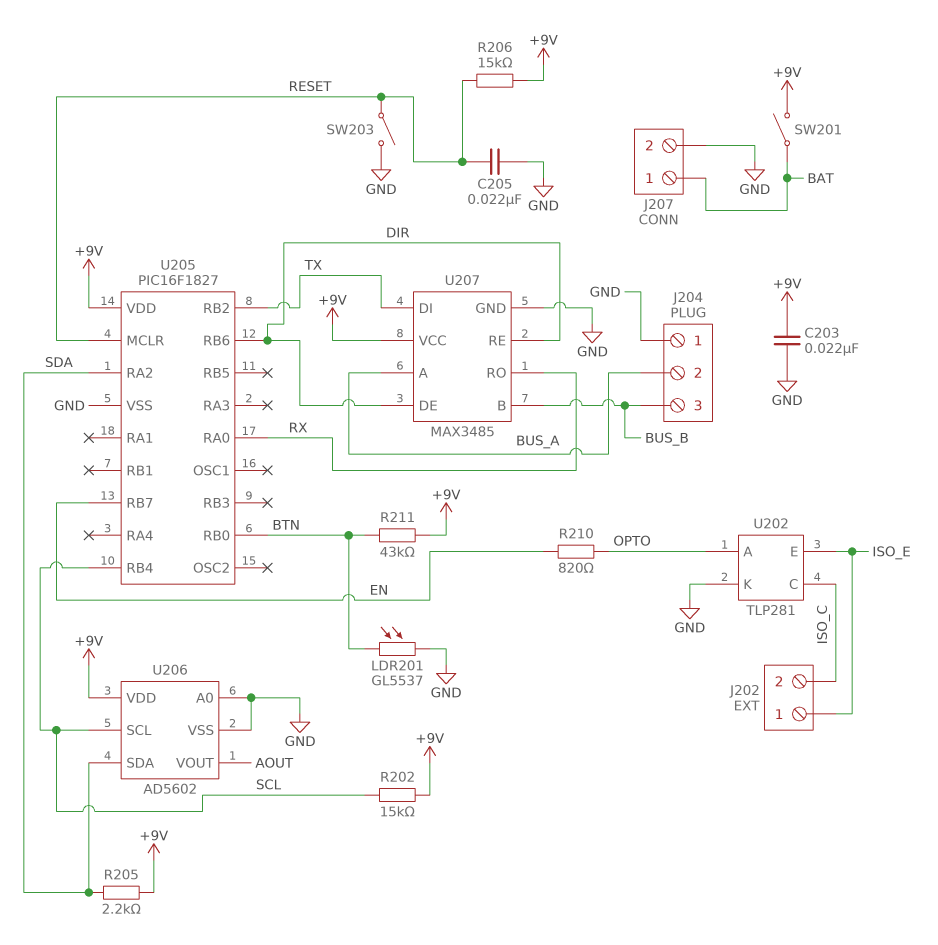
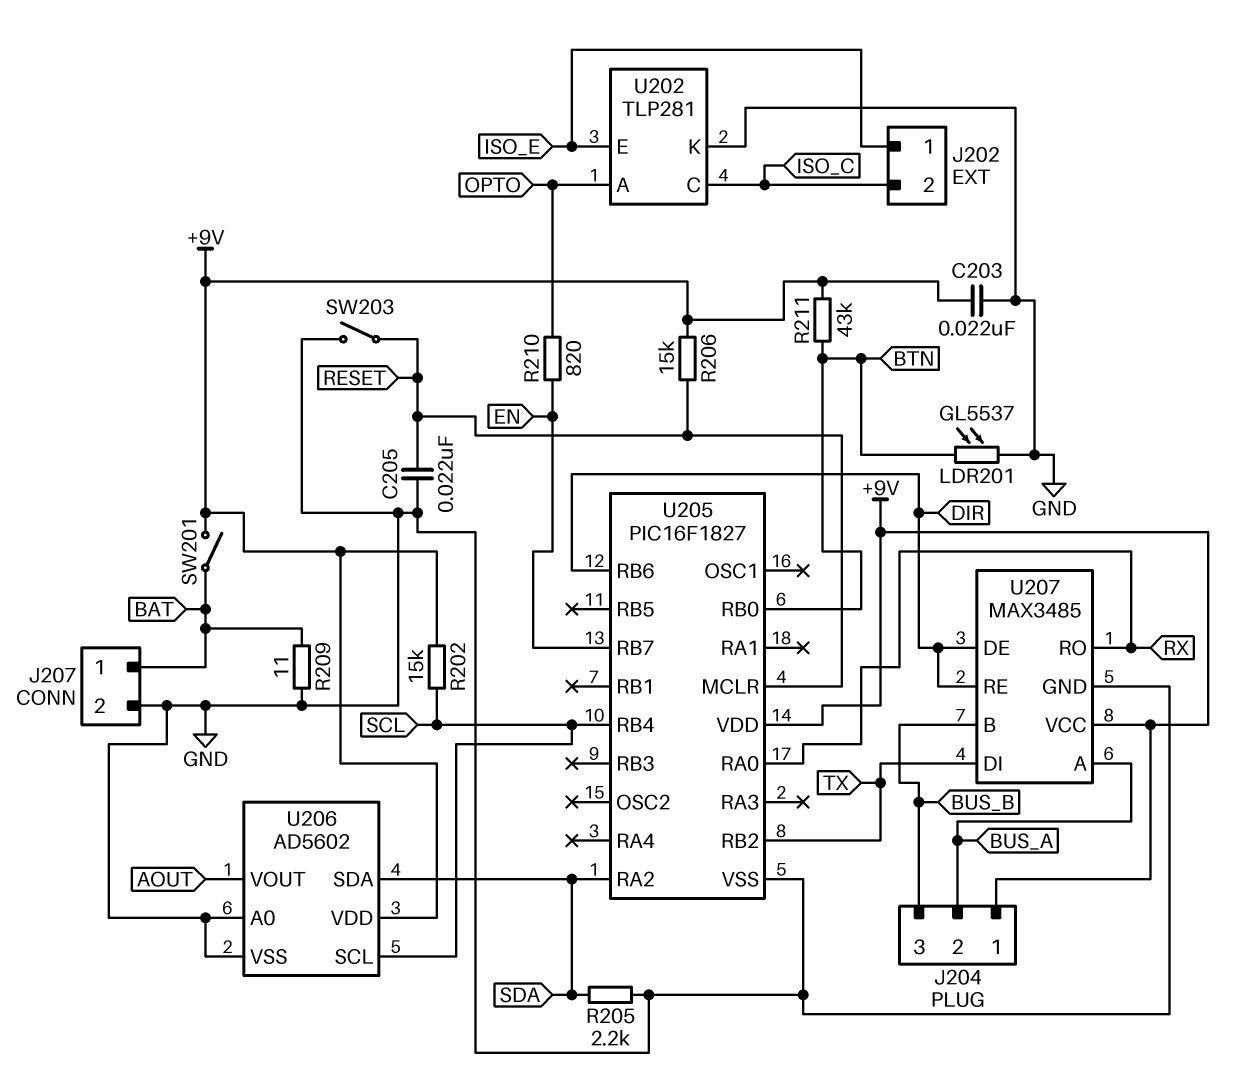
J204 pin 1: GND -> +9V
R205: 2.2k (+9V, SDA) -> 2.2k (GND, SDA)
R209: none -> 11 (BAT, GND)

